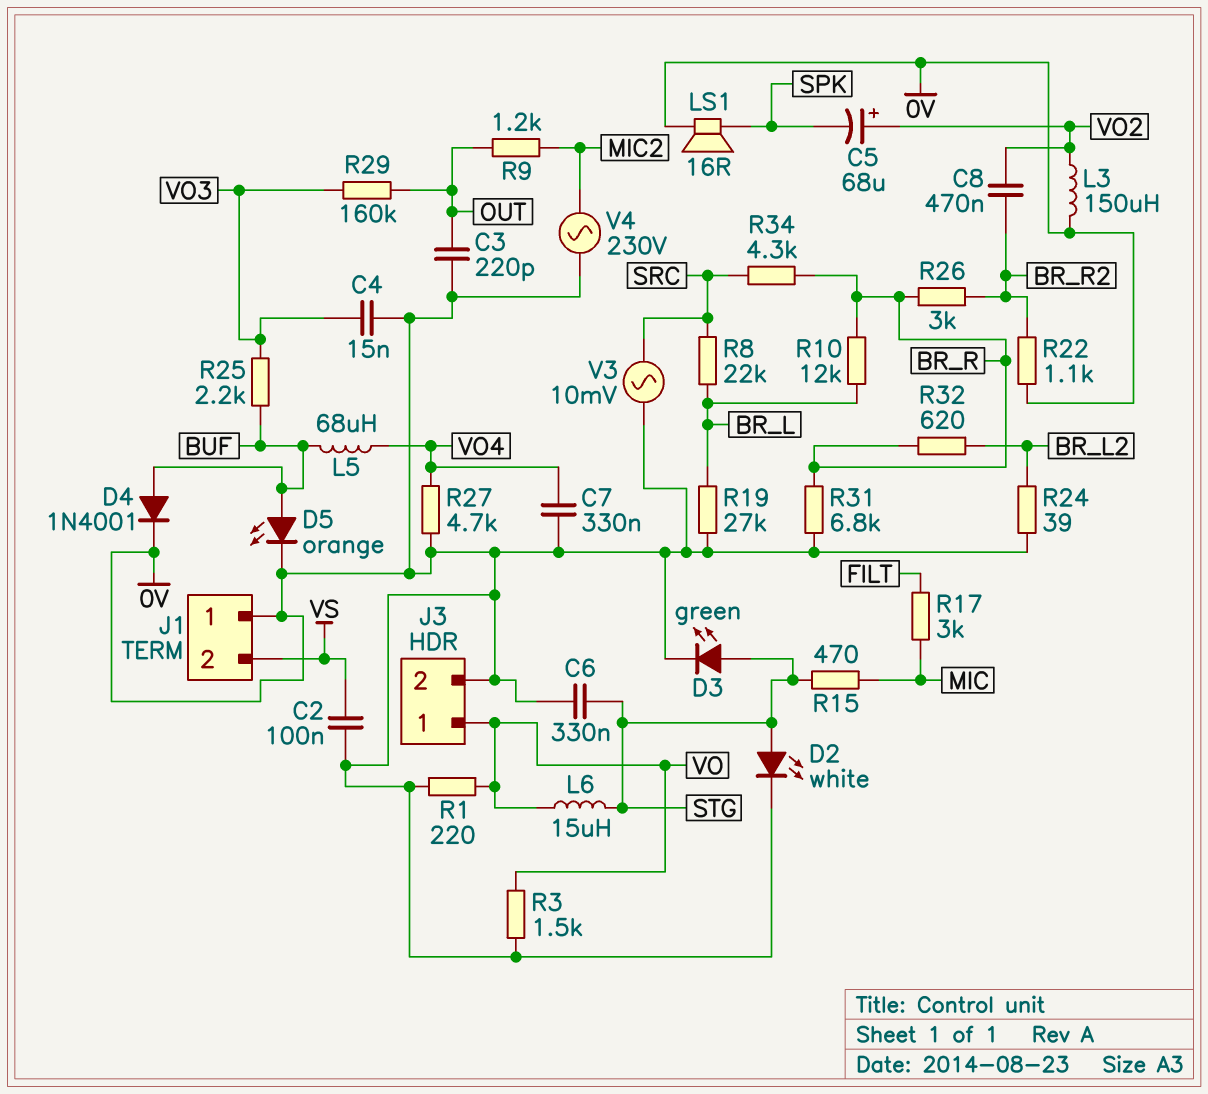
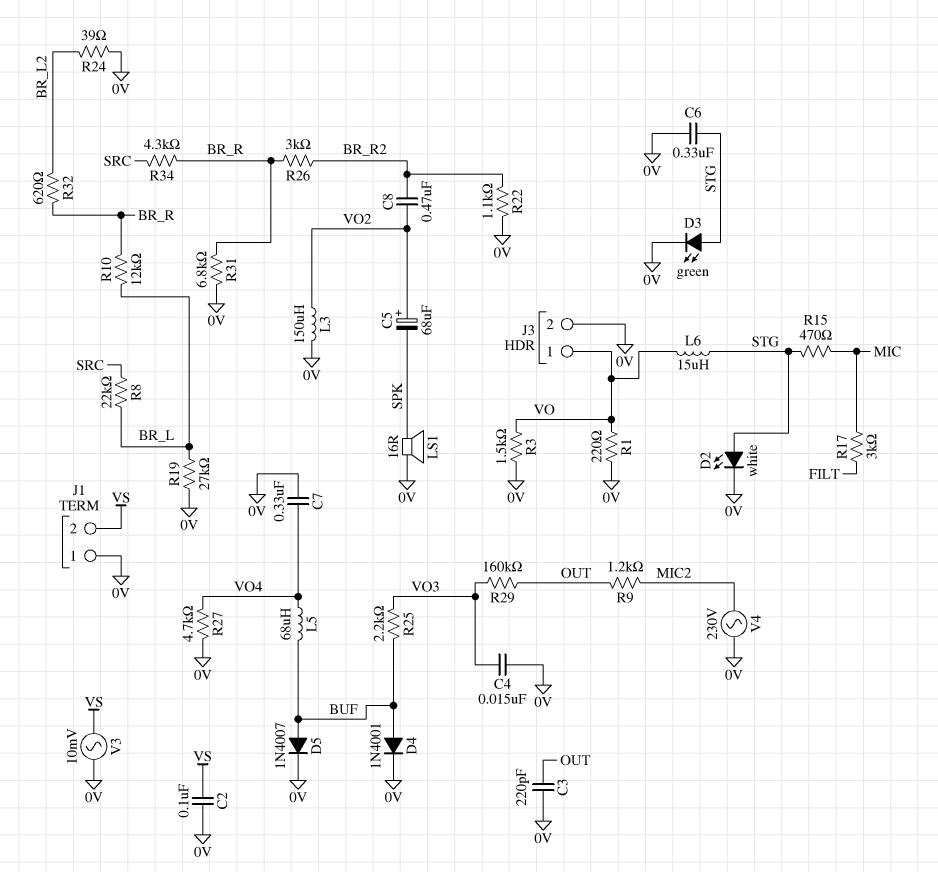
D5: LED orange (A BUF, K 0V) -> diode 1N4007 (A BUF, K 0V)
V3: AC 10mV (0V, SRC) -> AC 10mV (0V, VS)

